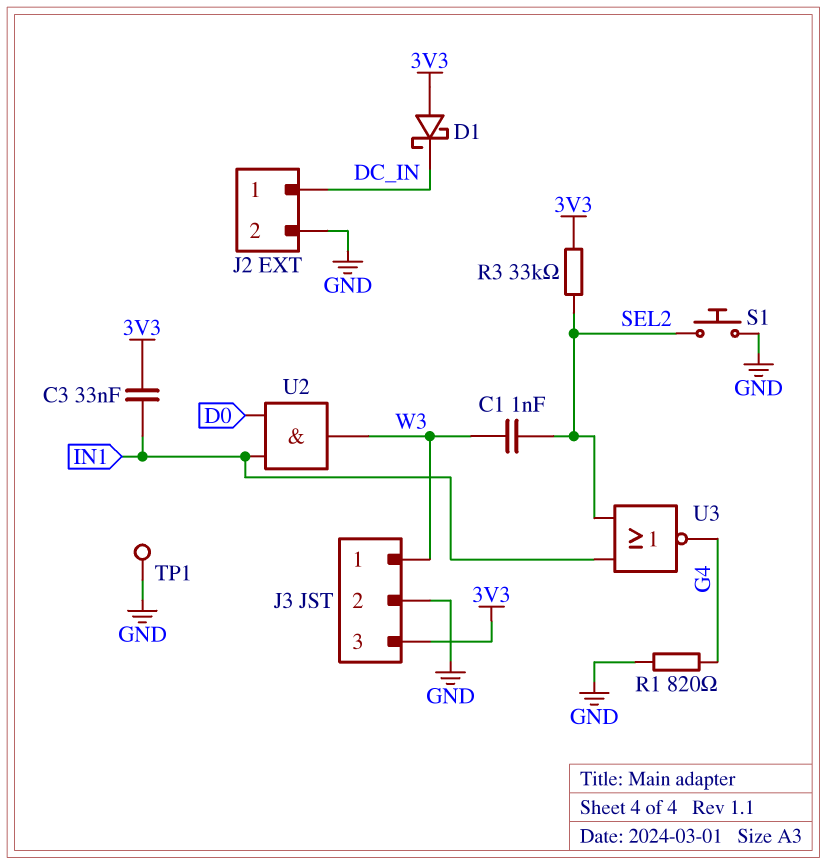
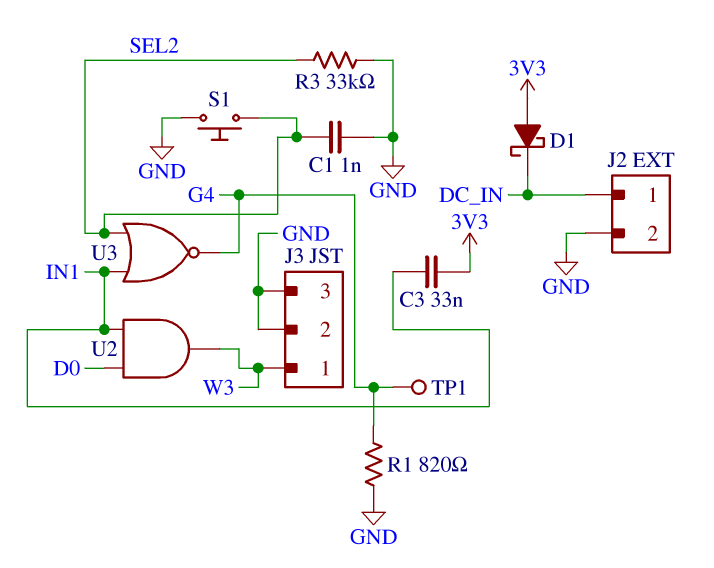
C1: 1nF (SEL2, W3) -> 1nF (GND, SEL2)
J3 pin 3: 3V3 -> GND
R3: 33k (3V3, SEL2) -> 33k (GND, SEL2)
TP1: test point (GND) -> test point (G4)

